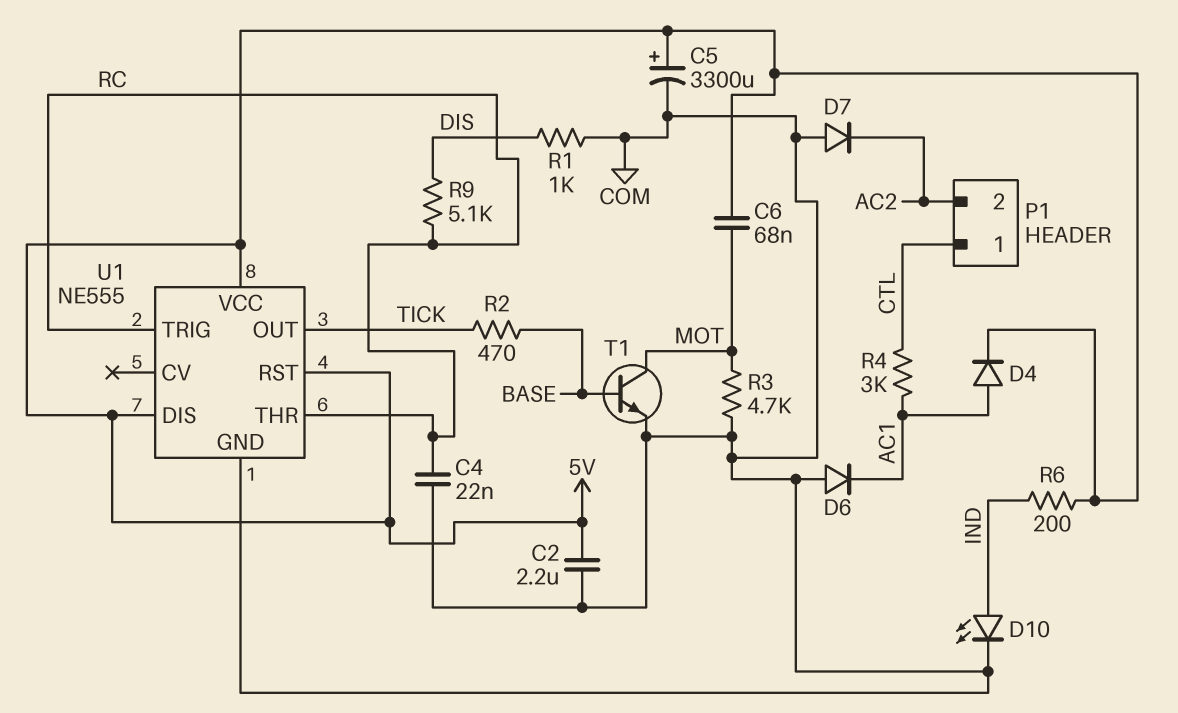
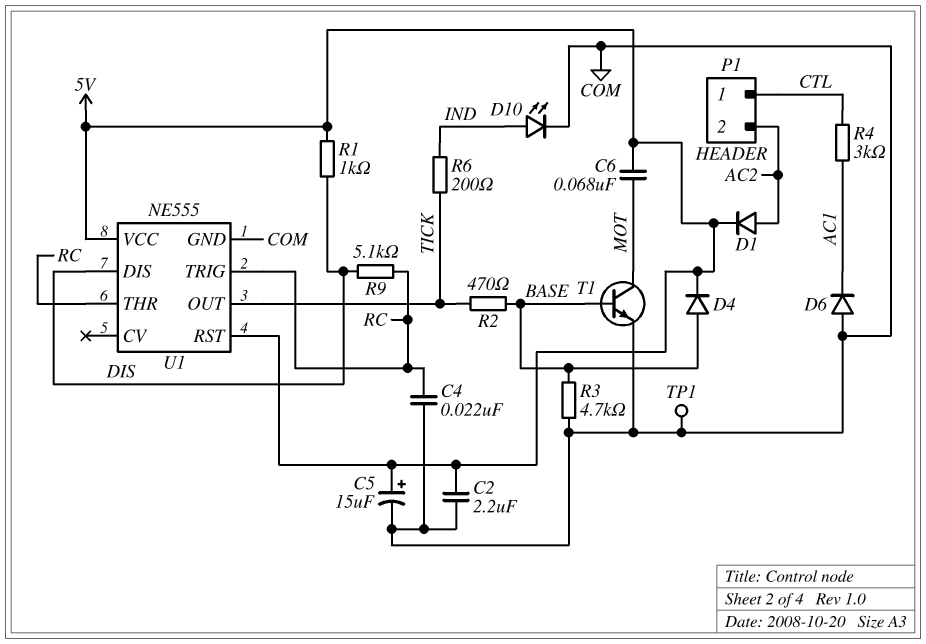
C5: 3300uF (plus 5V, minus COM) -> 15uF (plus 5V, minus COM)
D1: none -> diode (A AC2, K 5V)
D4: diode (A AC1, K 5V) -> diode (A BASE, K 5V)
D7: diode (A COM, K AC2) -> none
R1: 1k (COM, DIS) -> 1k (5V, DIS)
R3: 4.7k (COM, MOT) -> 4.7k (BASE, COM)
R6: 200 (5V, IND) -> 200 (IND, TICK)
TP1: none -> test point (COM)
U1 pin DIS: 5V -> DIS

